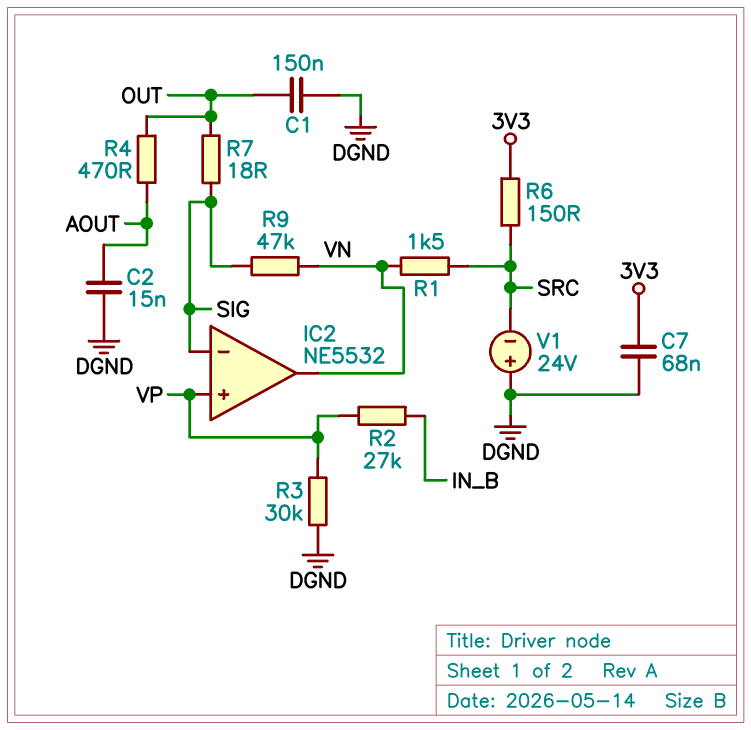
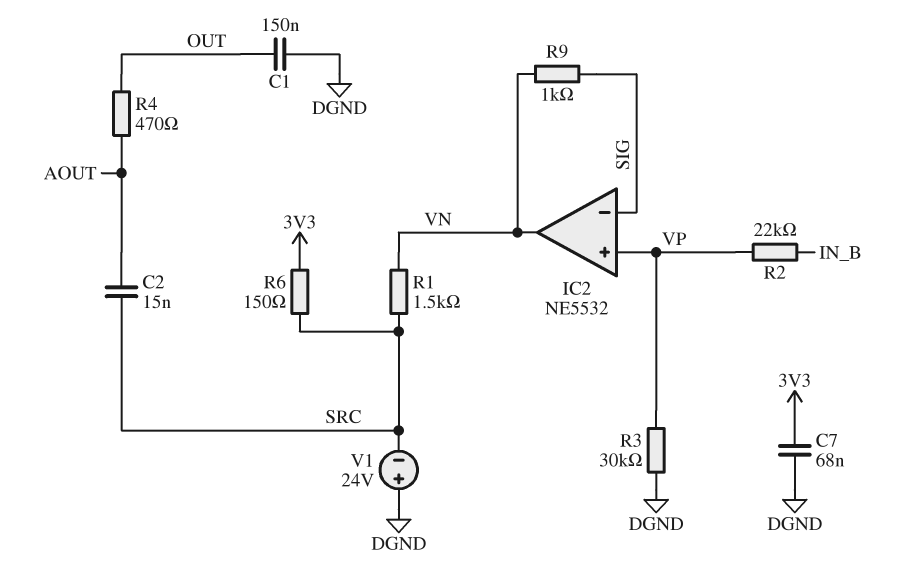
C2: 15nF (AOUT, DGND) -> 15nF (AOUT, SRC)
R2: 27k (IN_B, VP) -> 22k (IN_B, VP)
R7: 18 (OUT, SIG) -> none
R9: 47k (SIG, VN) -> 1k (SIG, VN)

